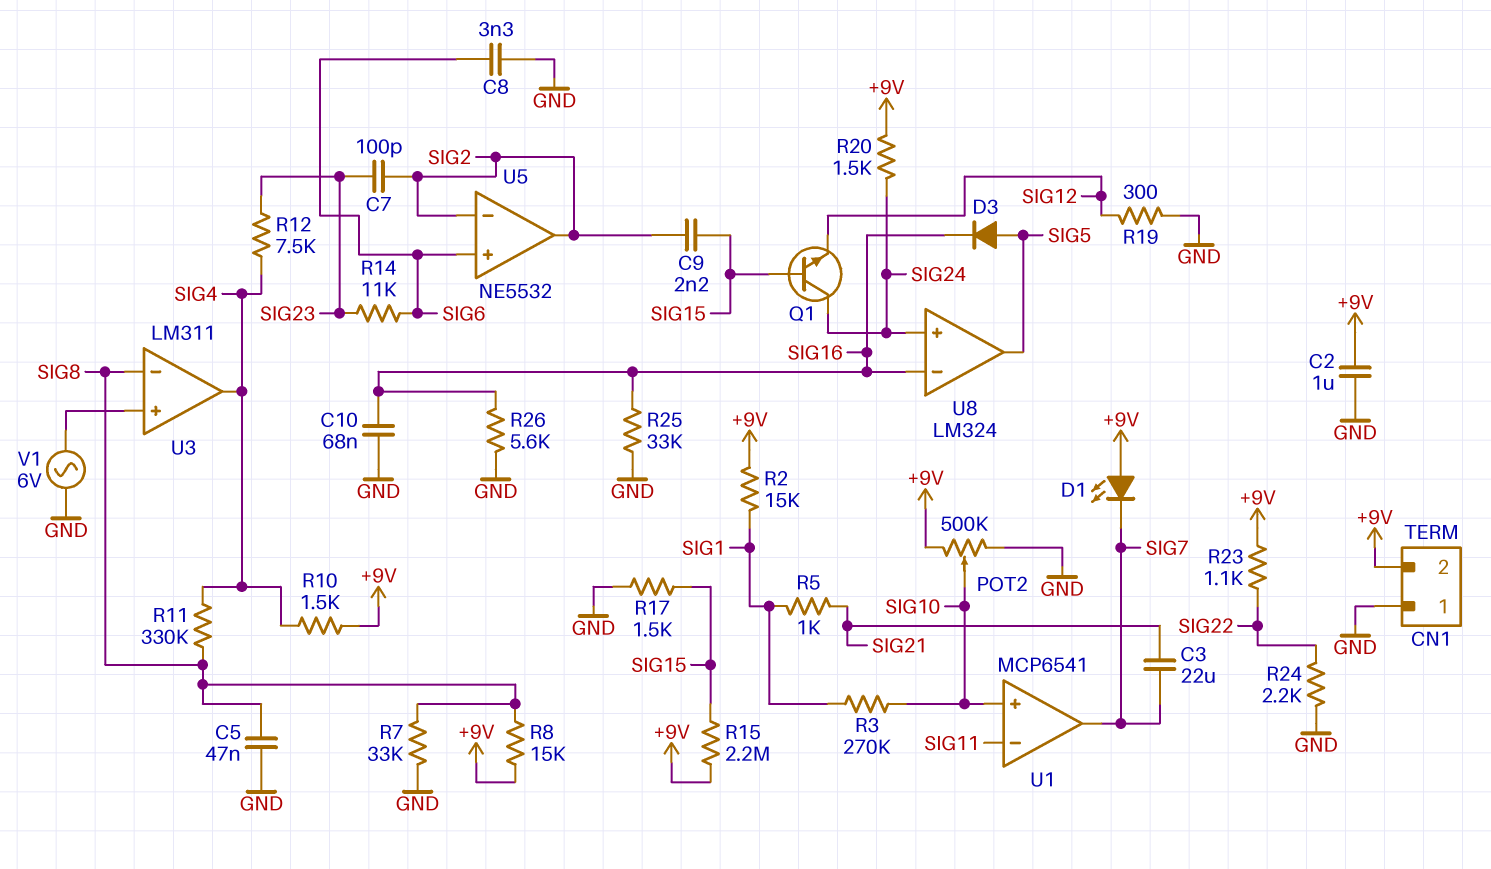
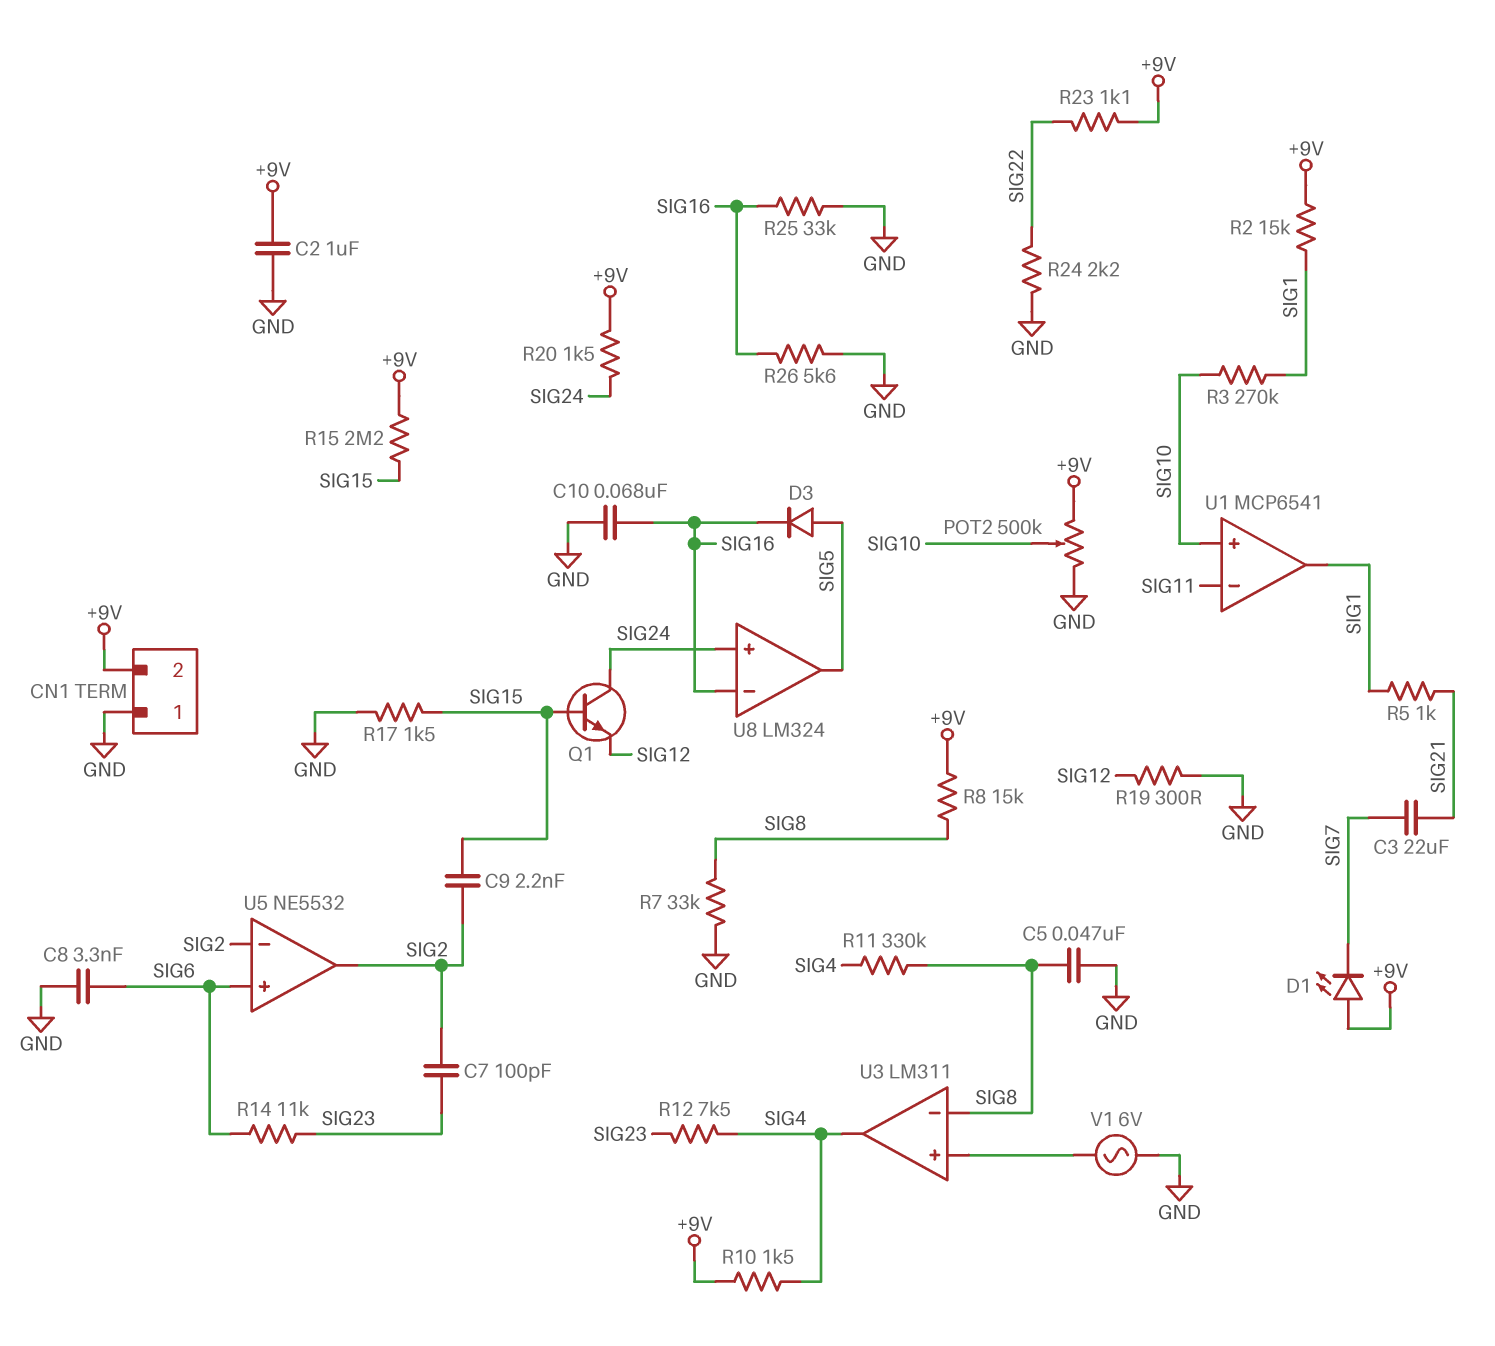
U1 pin out: SIG7 -> SIG1

